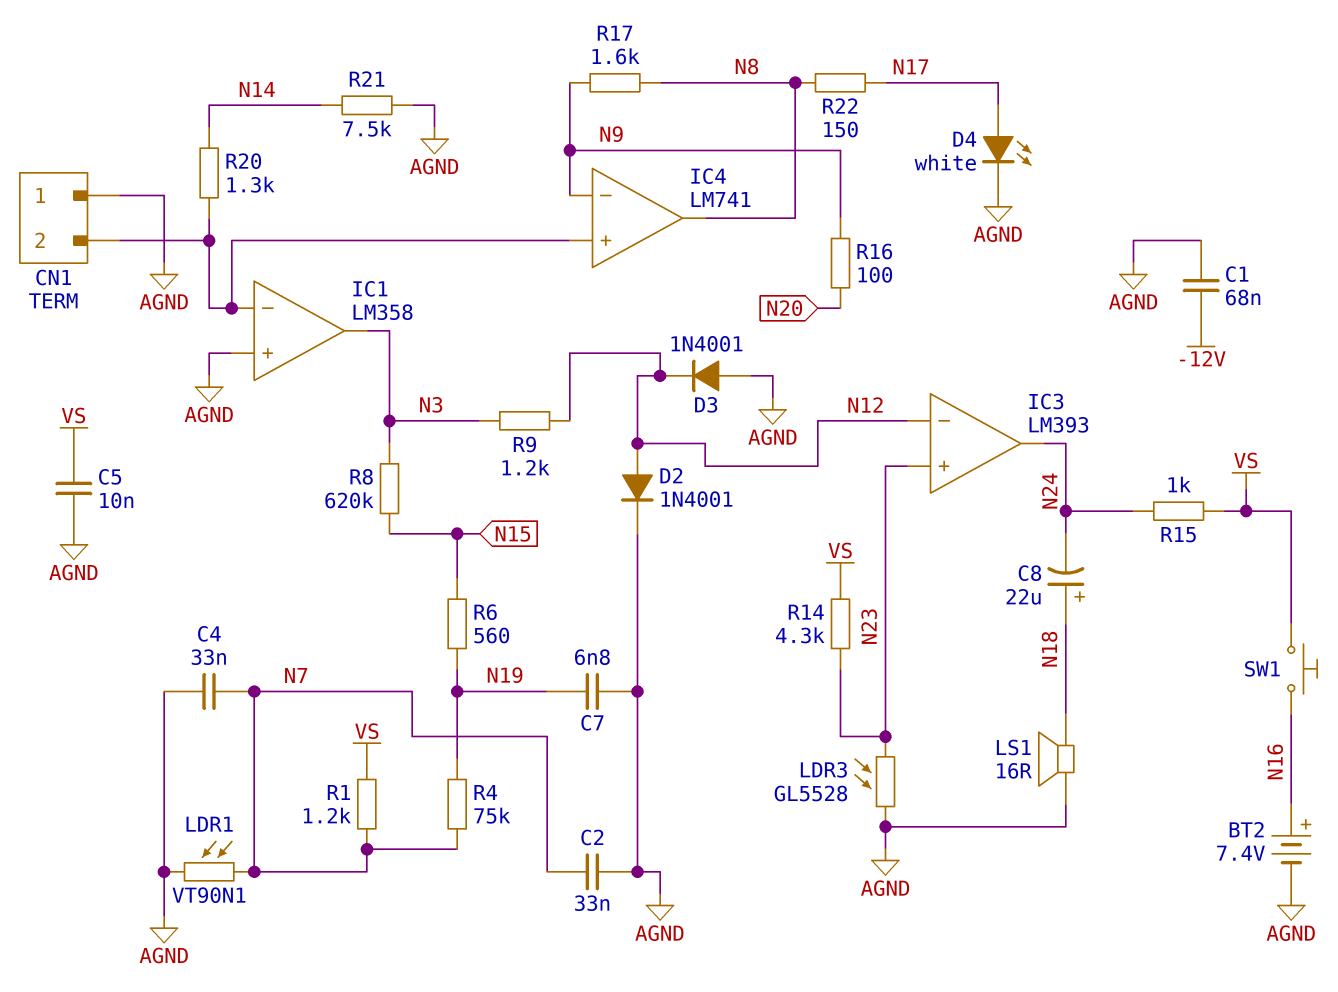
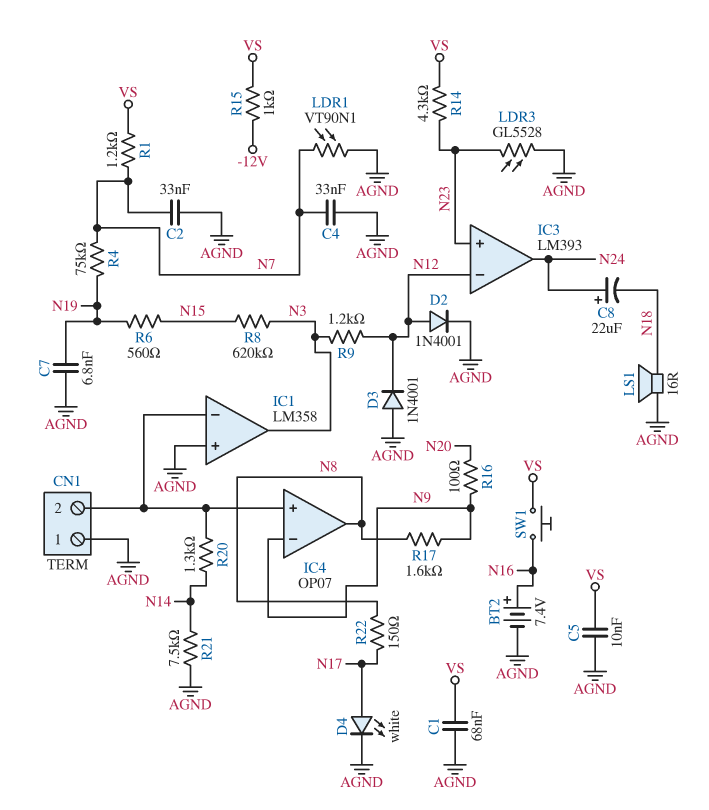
C1: 68nF (-12V, AGND) -> 68nF (AGND, VS)
C8: 22uF (plus N18, minus N24) -> 22uF (plus N24, minus N18)
IC4: LM741 -> OP07
R15: 1k (N24, VS) -> 1k (-12V, VS)

